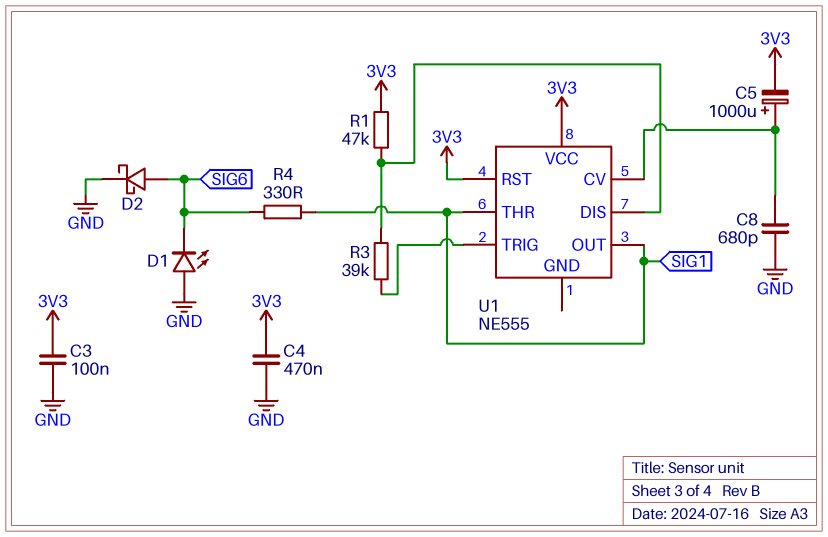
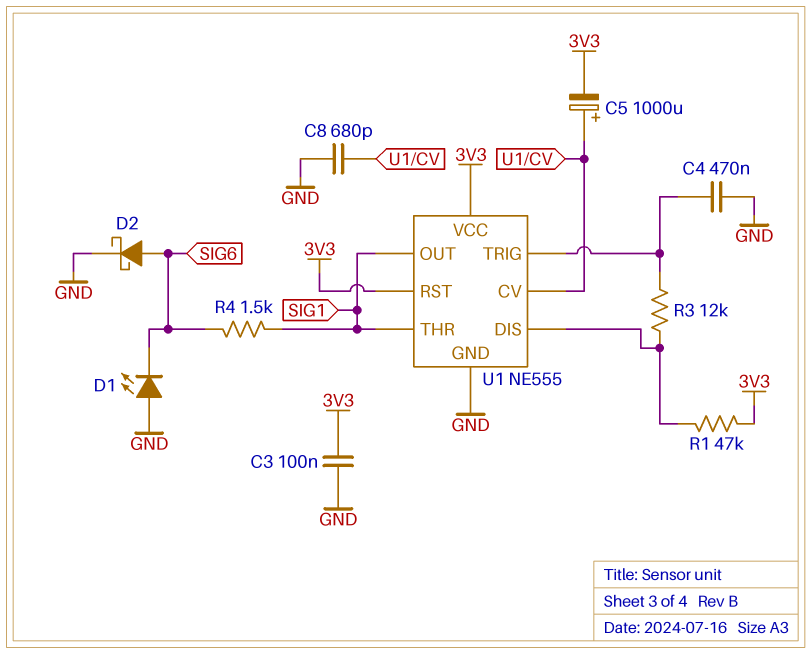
C4: 470nF (3V3, GND) -> 470nF (GND, U1/TRIG)
R3: 39k (U1/DIS, U1/TRIG) -> 12k (U1/DIS, U1/TRIG)
R4: 330 (SIG1, SIG6) -> 1.5k (SIG1, SIG6)
U1 pin GND: none -> GND

